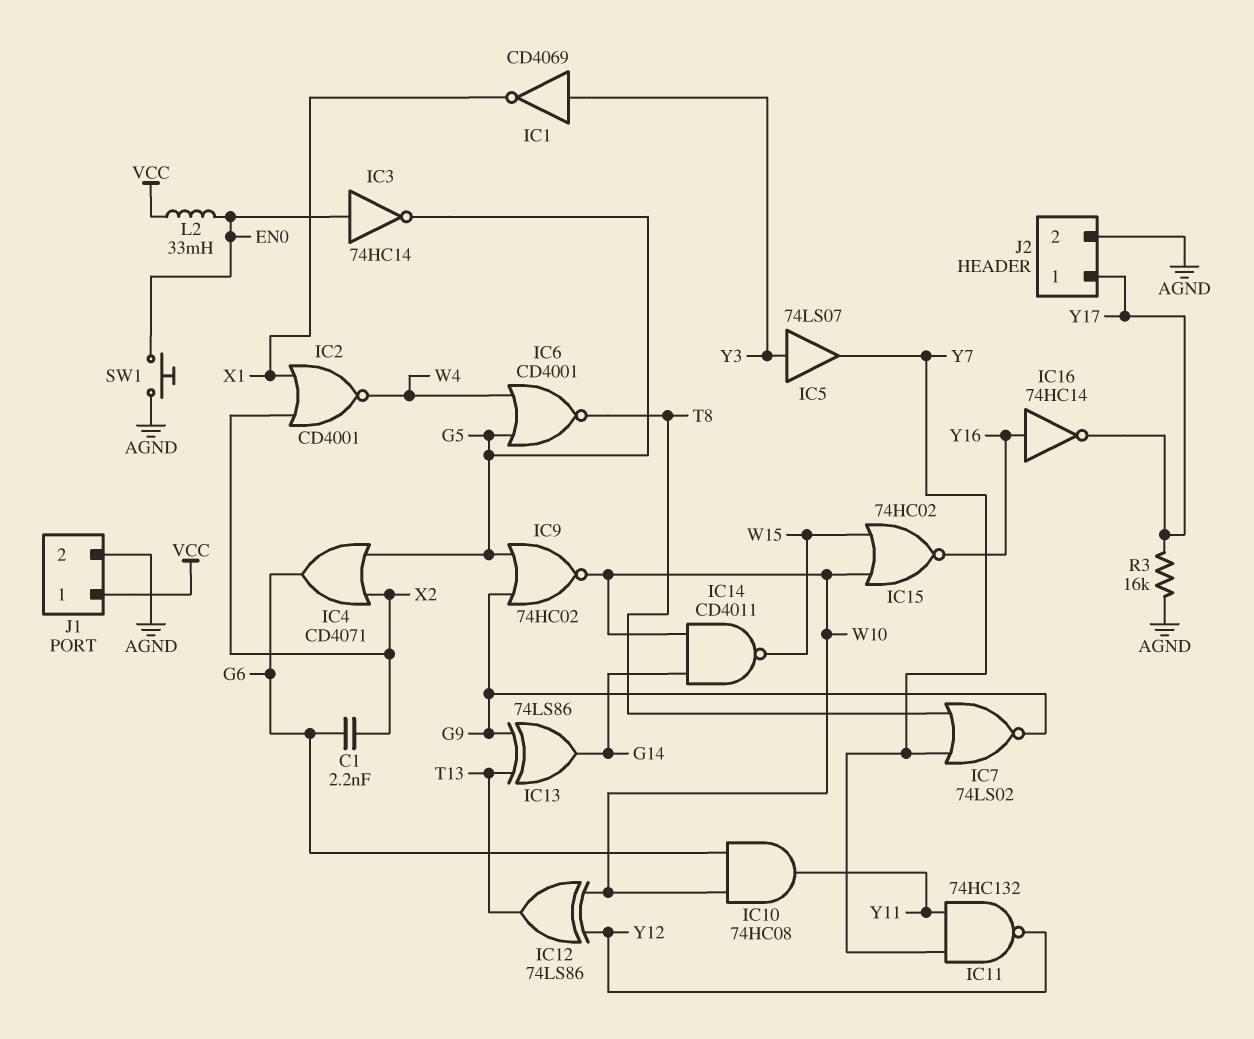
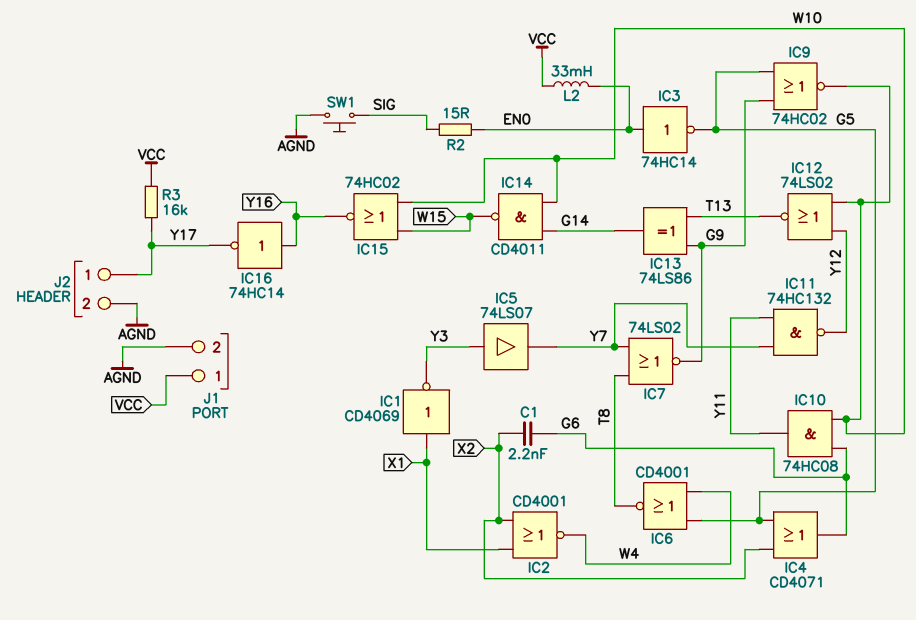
IC1: NOT CD4069 (in Y3, out X1) -> NOT CD4069 (in X1, out Y3)
IC12: XOR 74LS86 (in W10, in Y12, out T13) -> NOR 74LS02 (in W10, in Y12, out T13)
R2: none -> 15 (EN0, SIG)
R3: 16k (AGND, Y17) -> 16k (VCC, Y17)
SW1: button (AGND, EN0) -> button (AGND, SIG)

